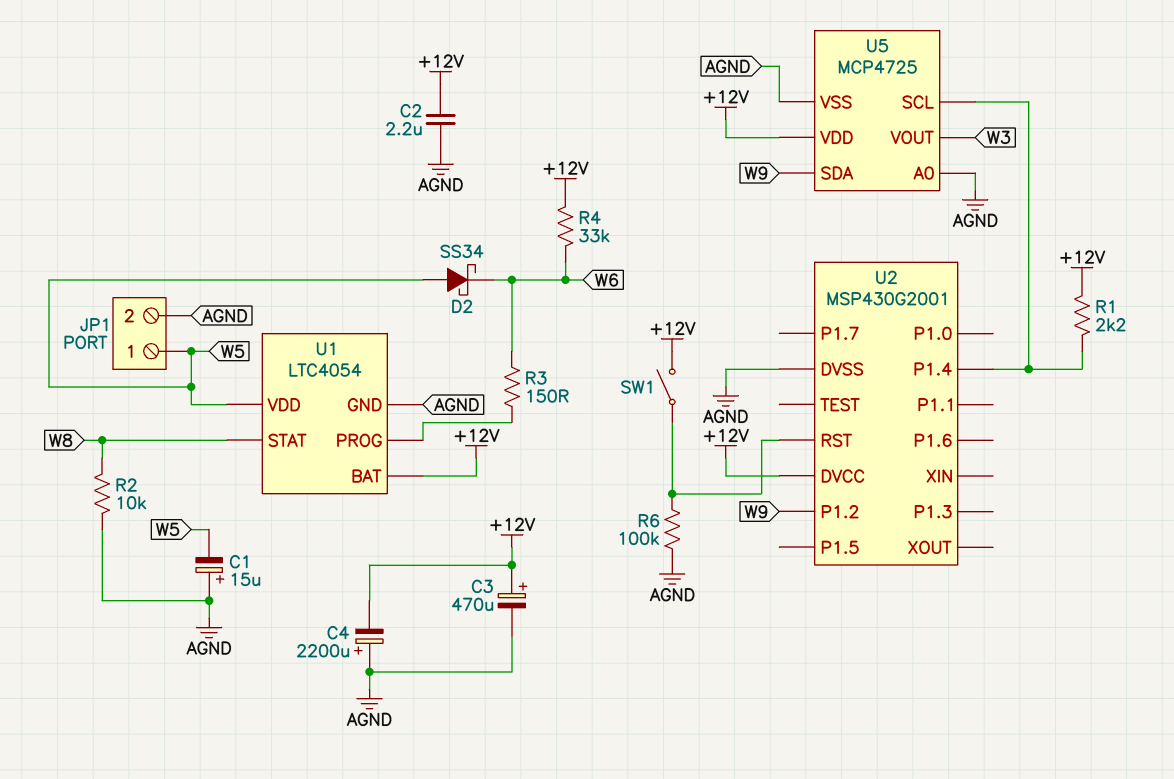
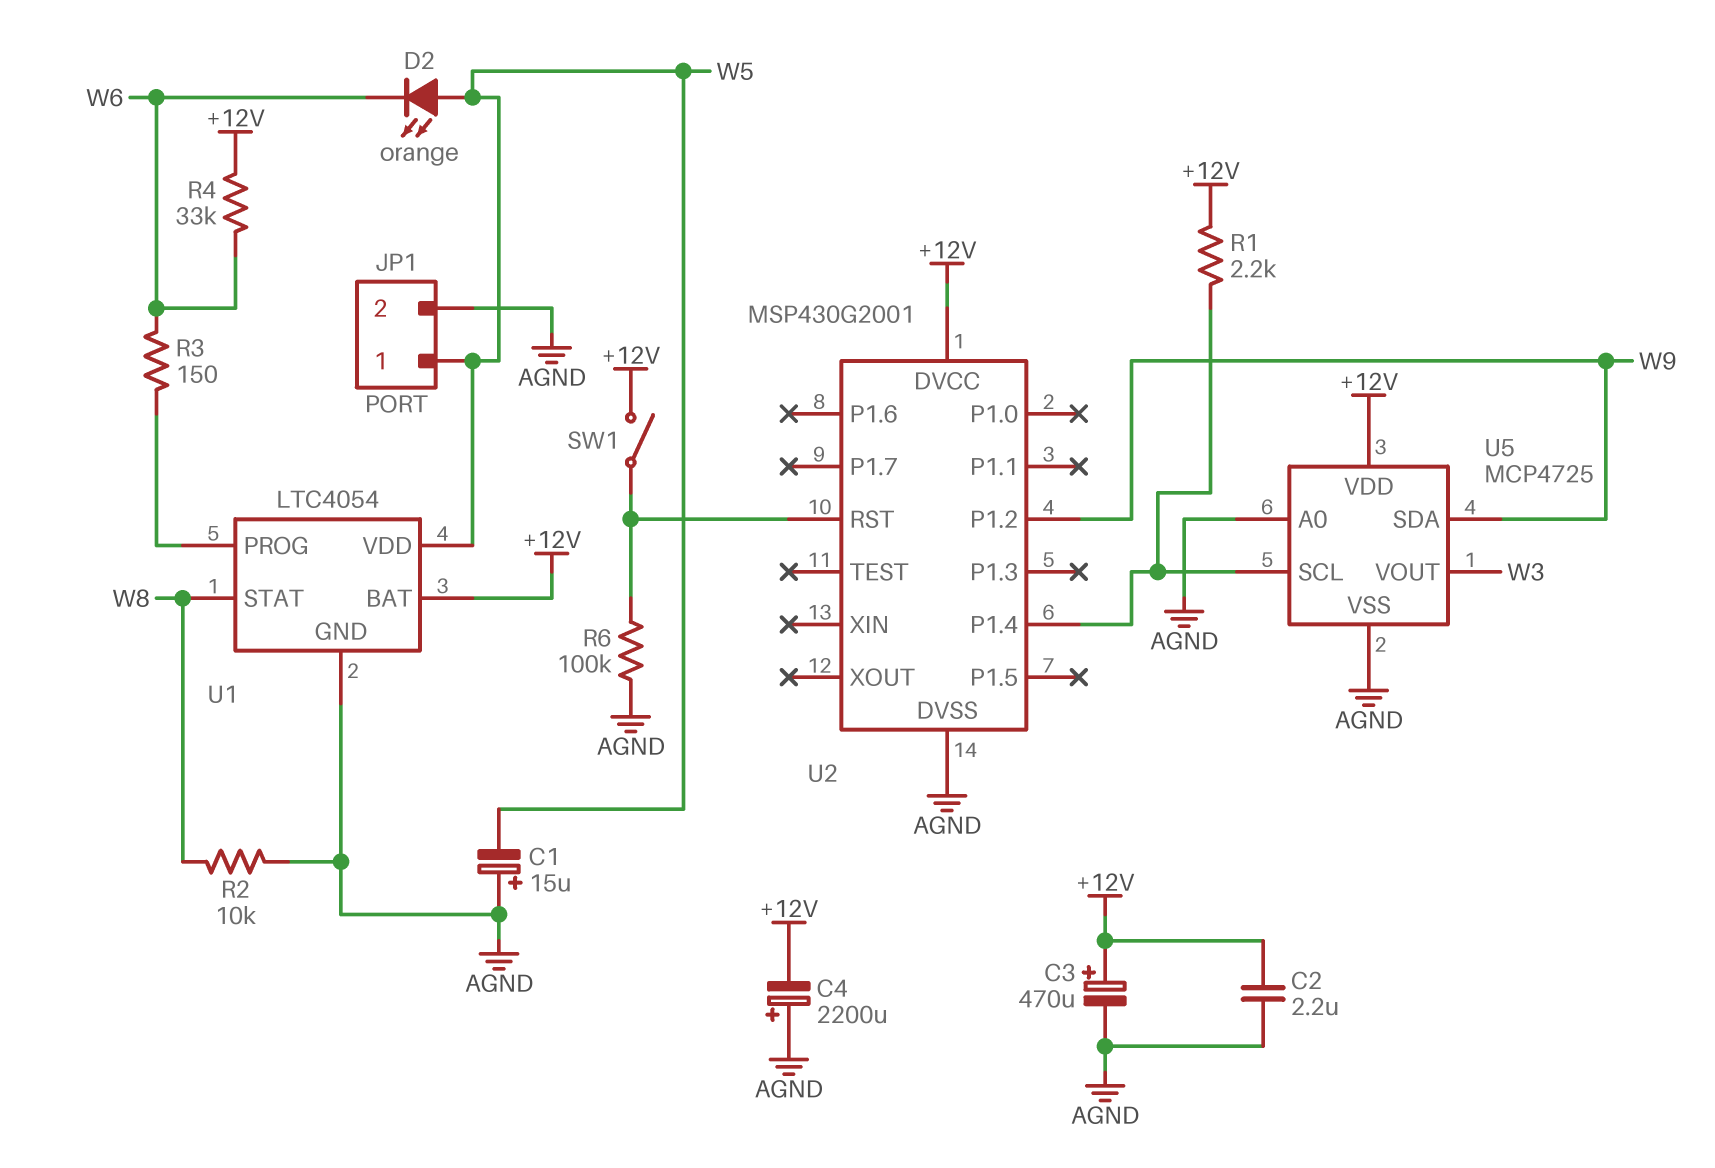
D2: schottky SS34 (A W5, K W6) -> LED orange (A W5, K W6)

